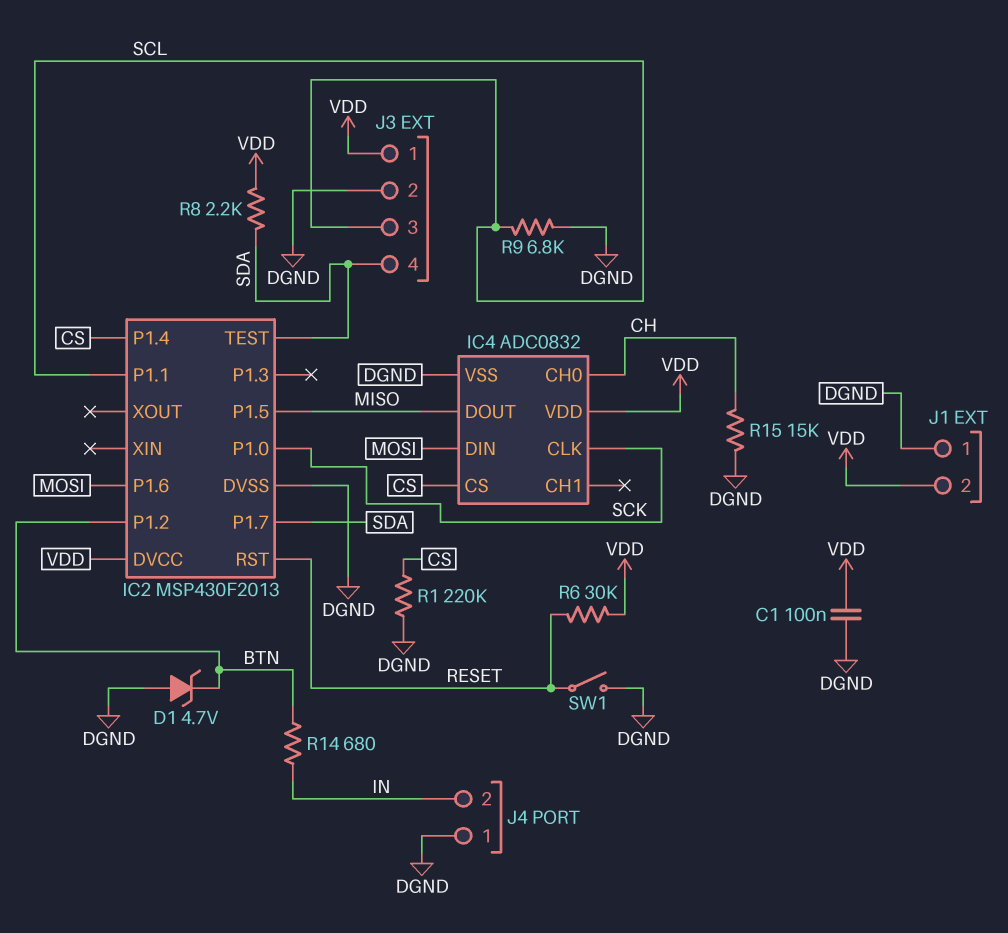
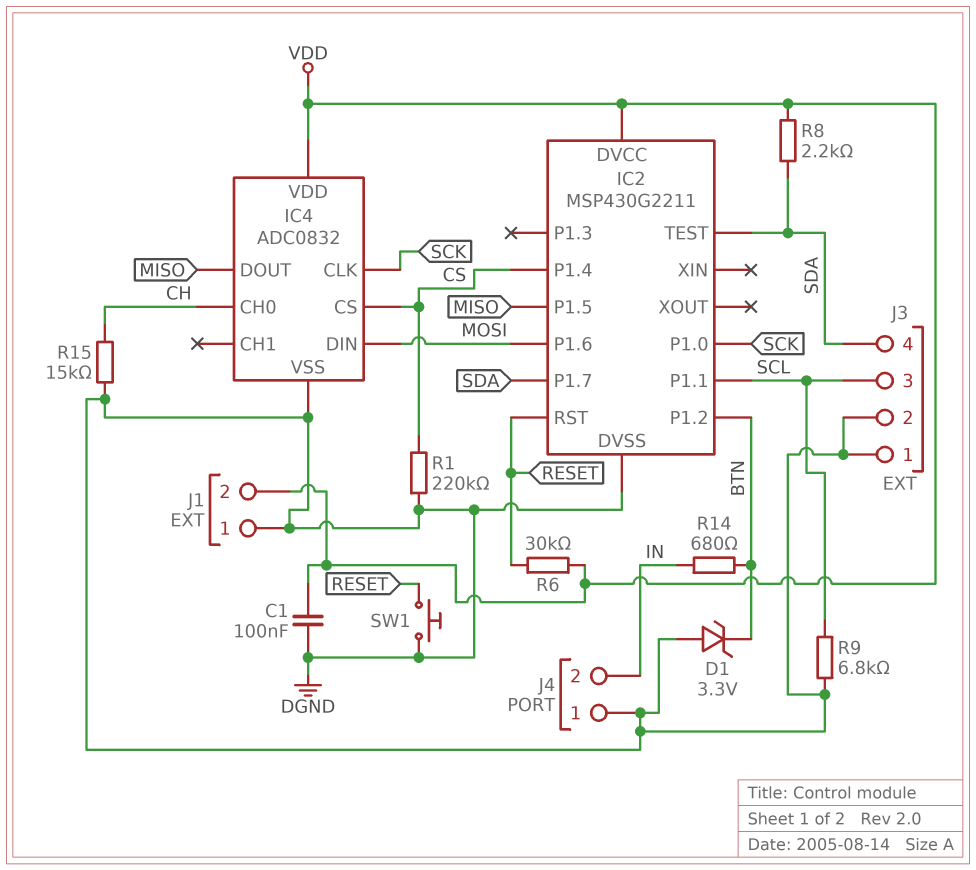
D1: zener 4.7V (A DGND, K BTN) -> zener 3.3V (A DGND, K BTN)
IC2: MSP430F2013 -> MSP430G2211
J3 pin 1: VDD -> DGND
SW1: switch (DGND, RESET) -> button (DGND, RESET)

